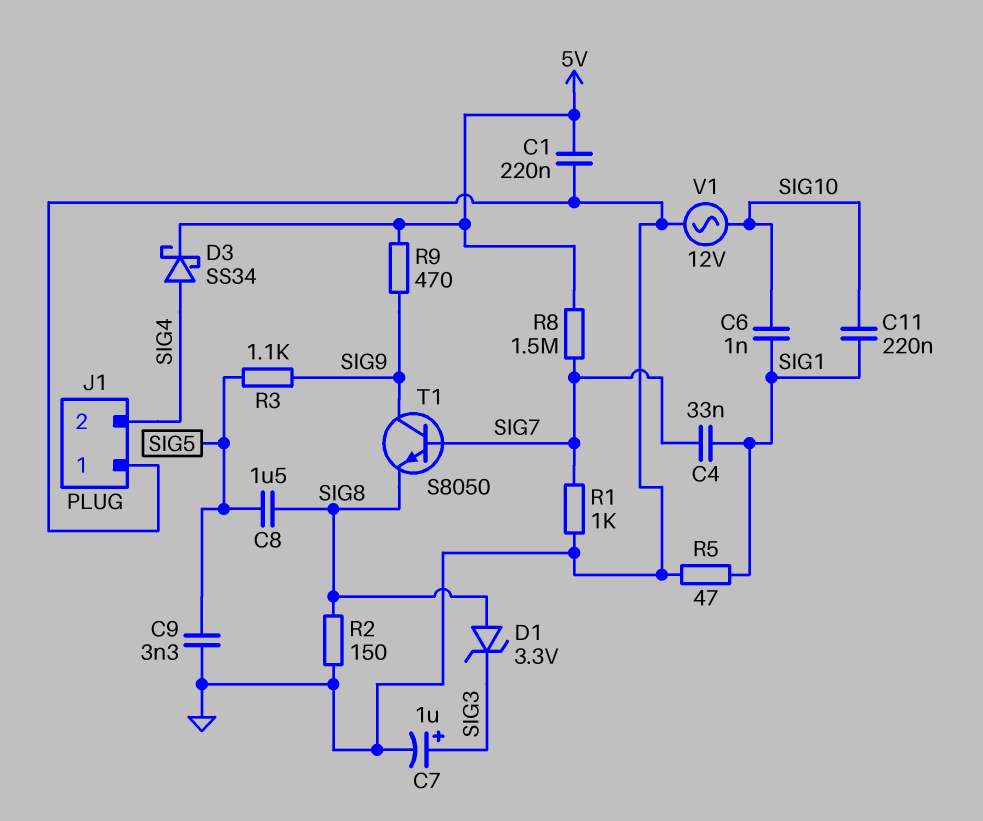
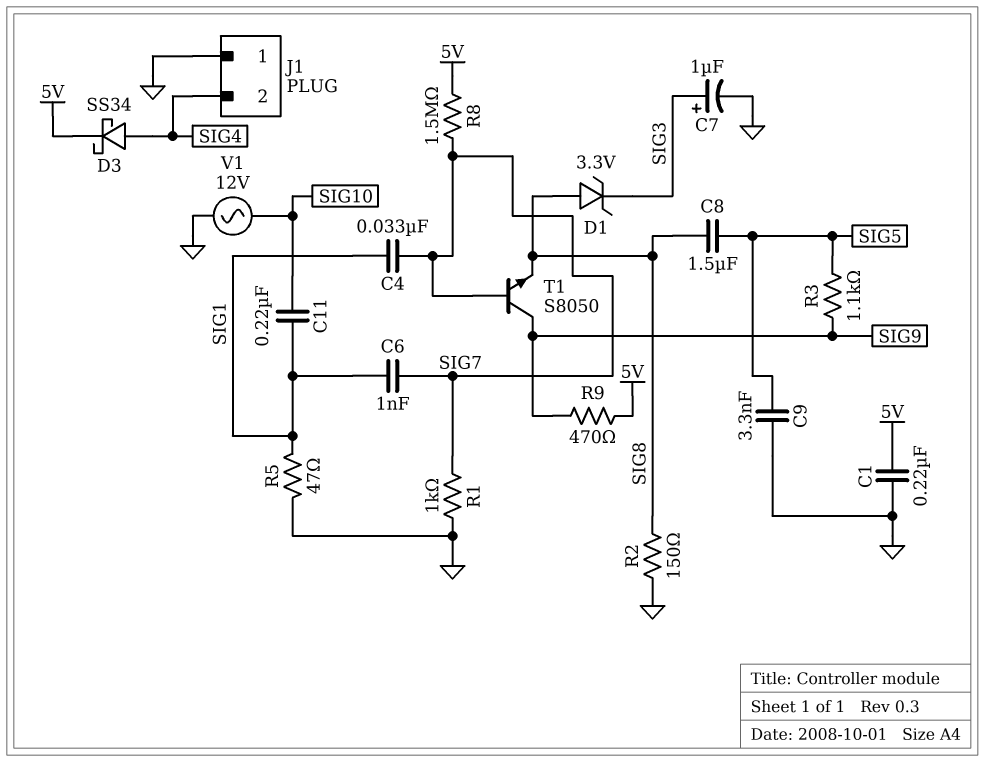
C6: 1nF (SIG1, SIG10) -> 1nF (SIG1, SIG7)

